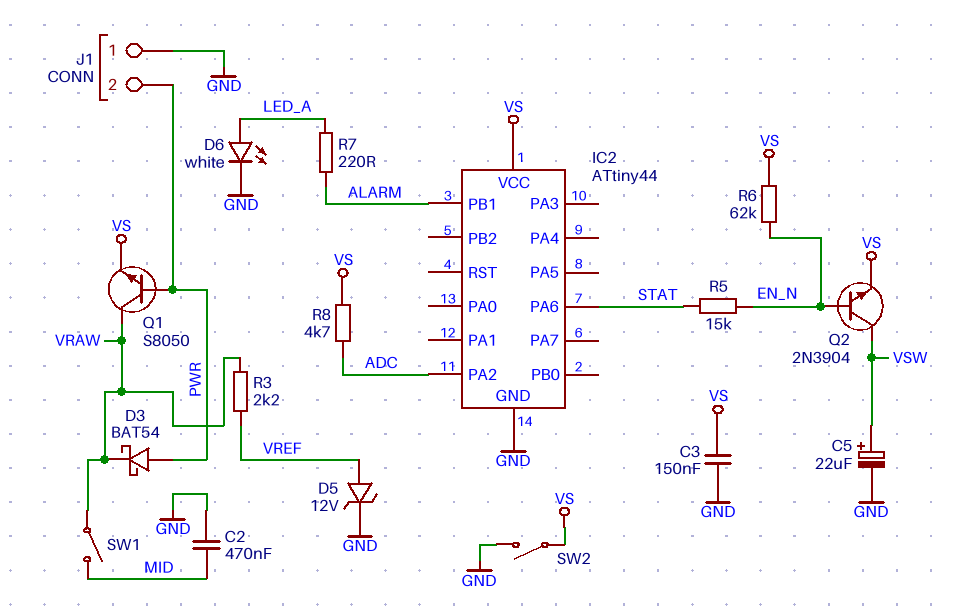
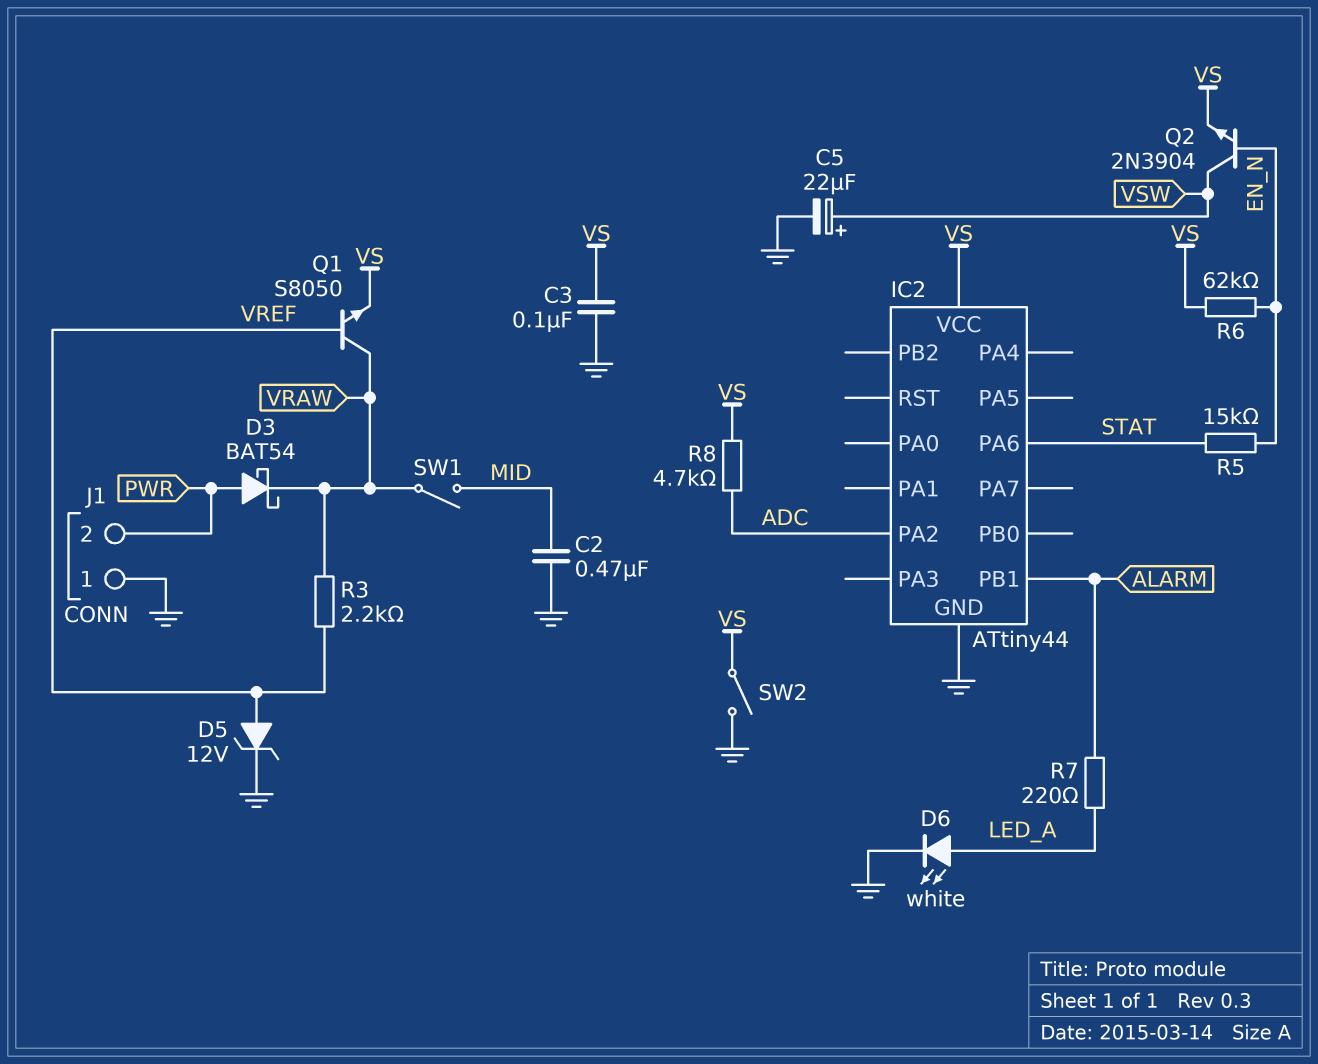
C3: 150nF (GND, VS) -> 100nF (GND, VS)
Q1: NPN S8050 (B PWR, C VRAW, E VS) -> NPN S8050 (B VREF, C VRAW, E VS)

